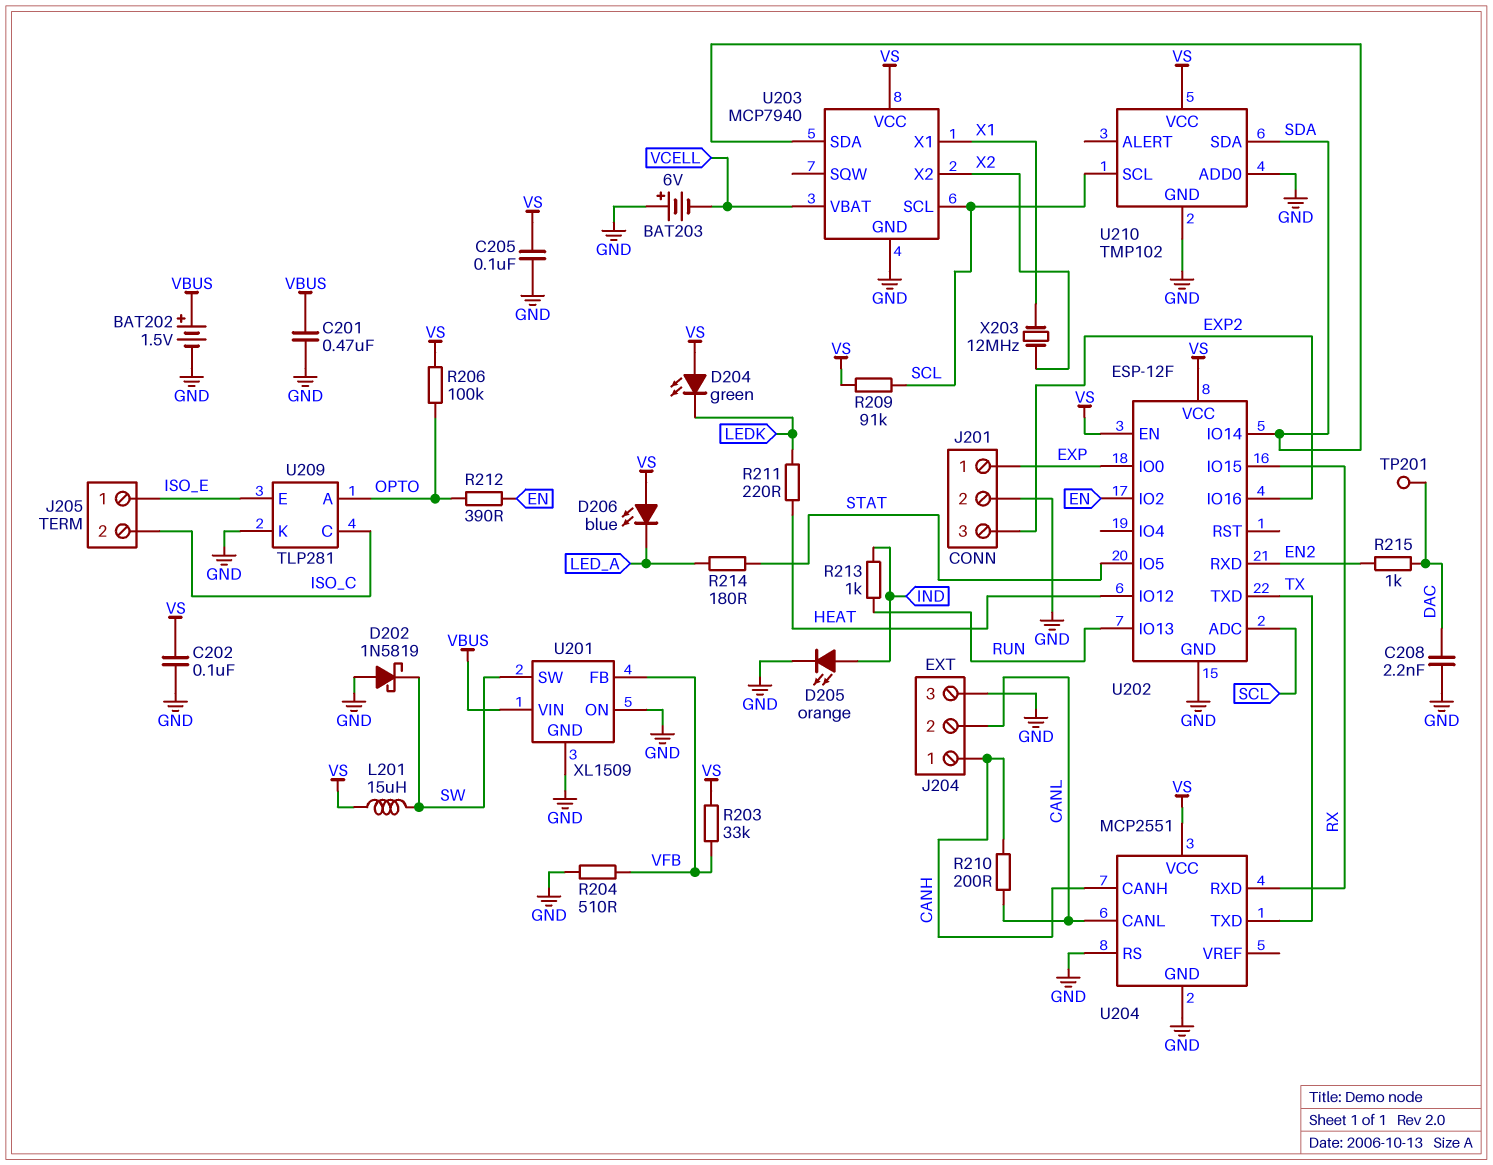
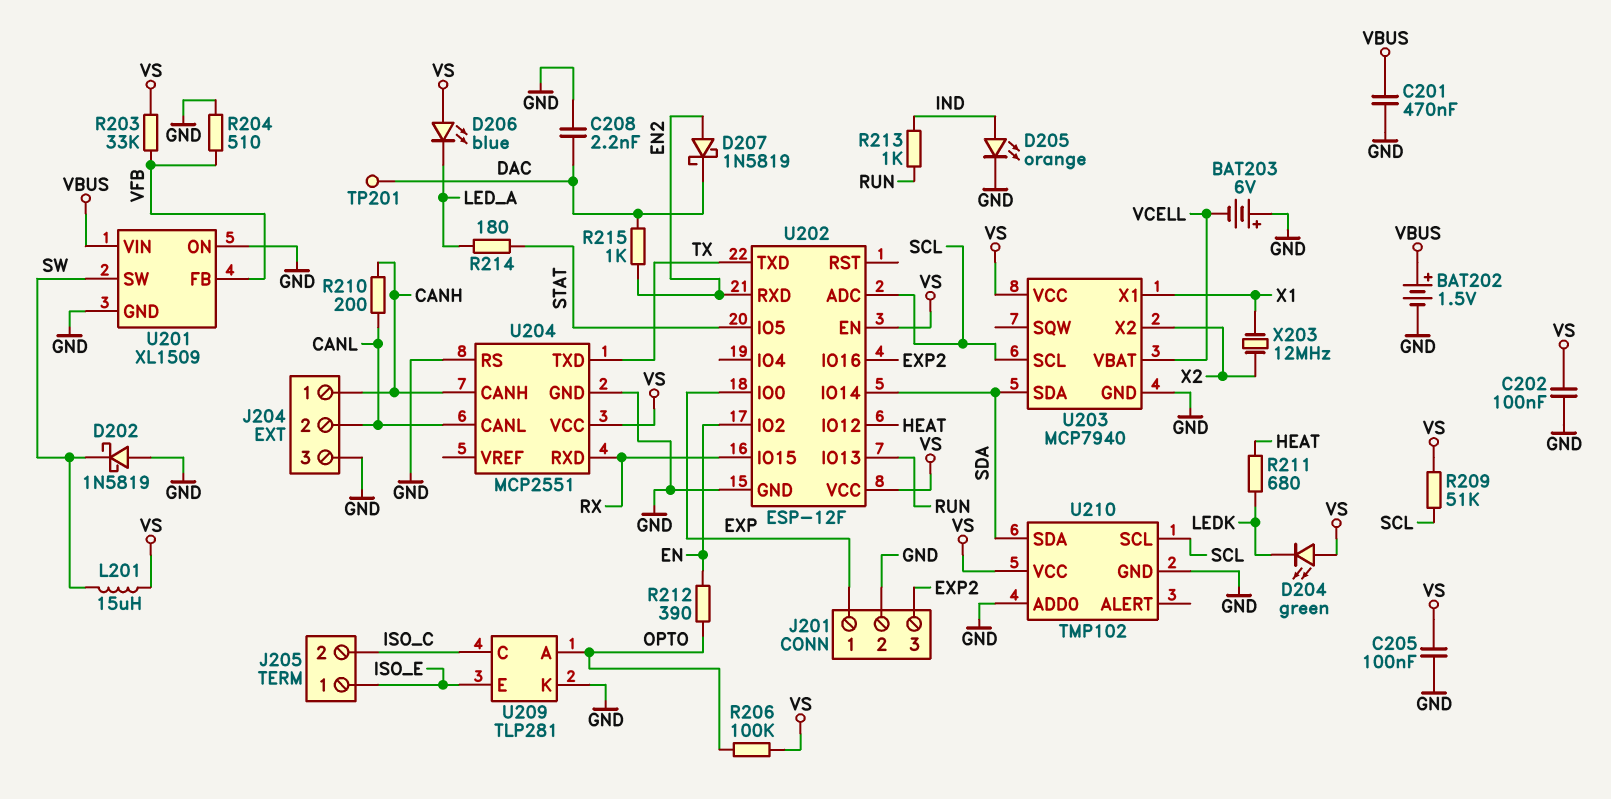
D207: none -> schottky 1N5819 (A EN2, K DAC)
R209: 91k (SCL, VS) -> 51k (SCL, VS)
R211: 220 (HEAT, LEDK) -> 680 (HEAT, LEDK)

